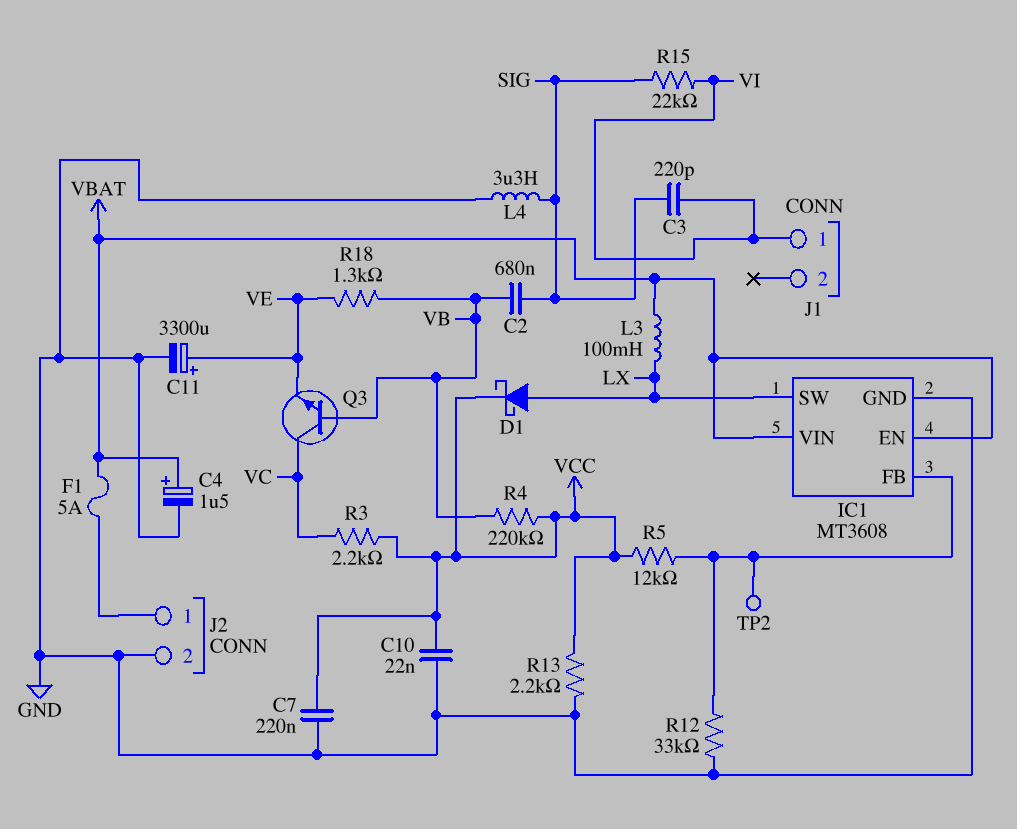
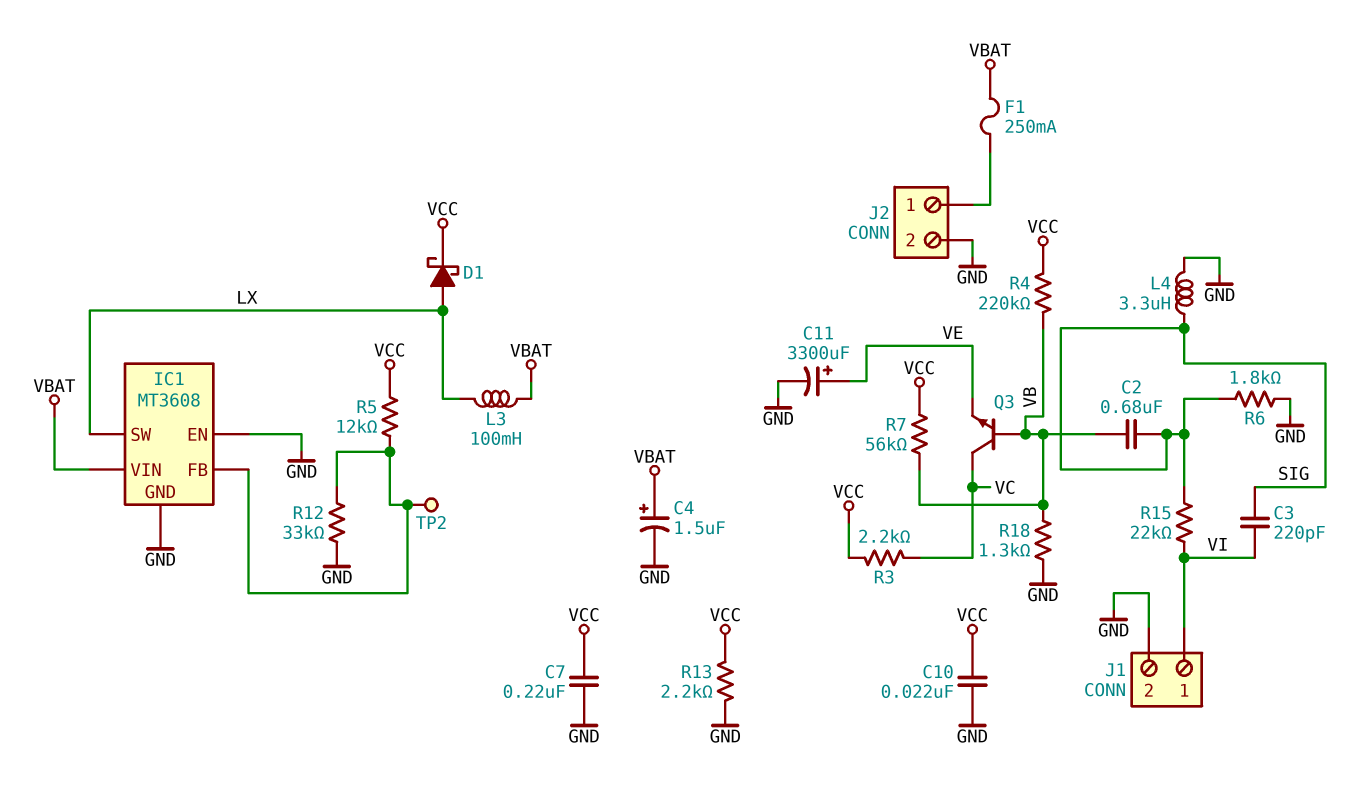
F1: 5A (J2/1, VBAT) -> 250mA (J2/1, VBAT)
IC1 pin EN: VBAT -> GND
J1 pin 2: none -> GND
R6: none -> 1.8k (GND, SIG)
R7: none -> 56k (VB, VCC)
R18: 1.3k (VB, VE) -> 1.3k (GND, VB)

